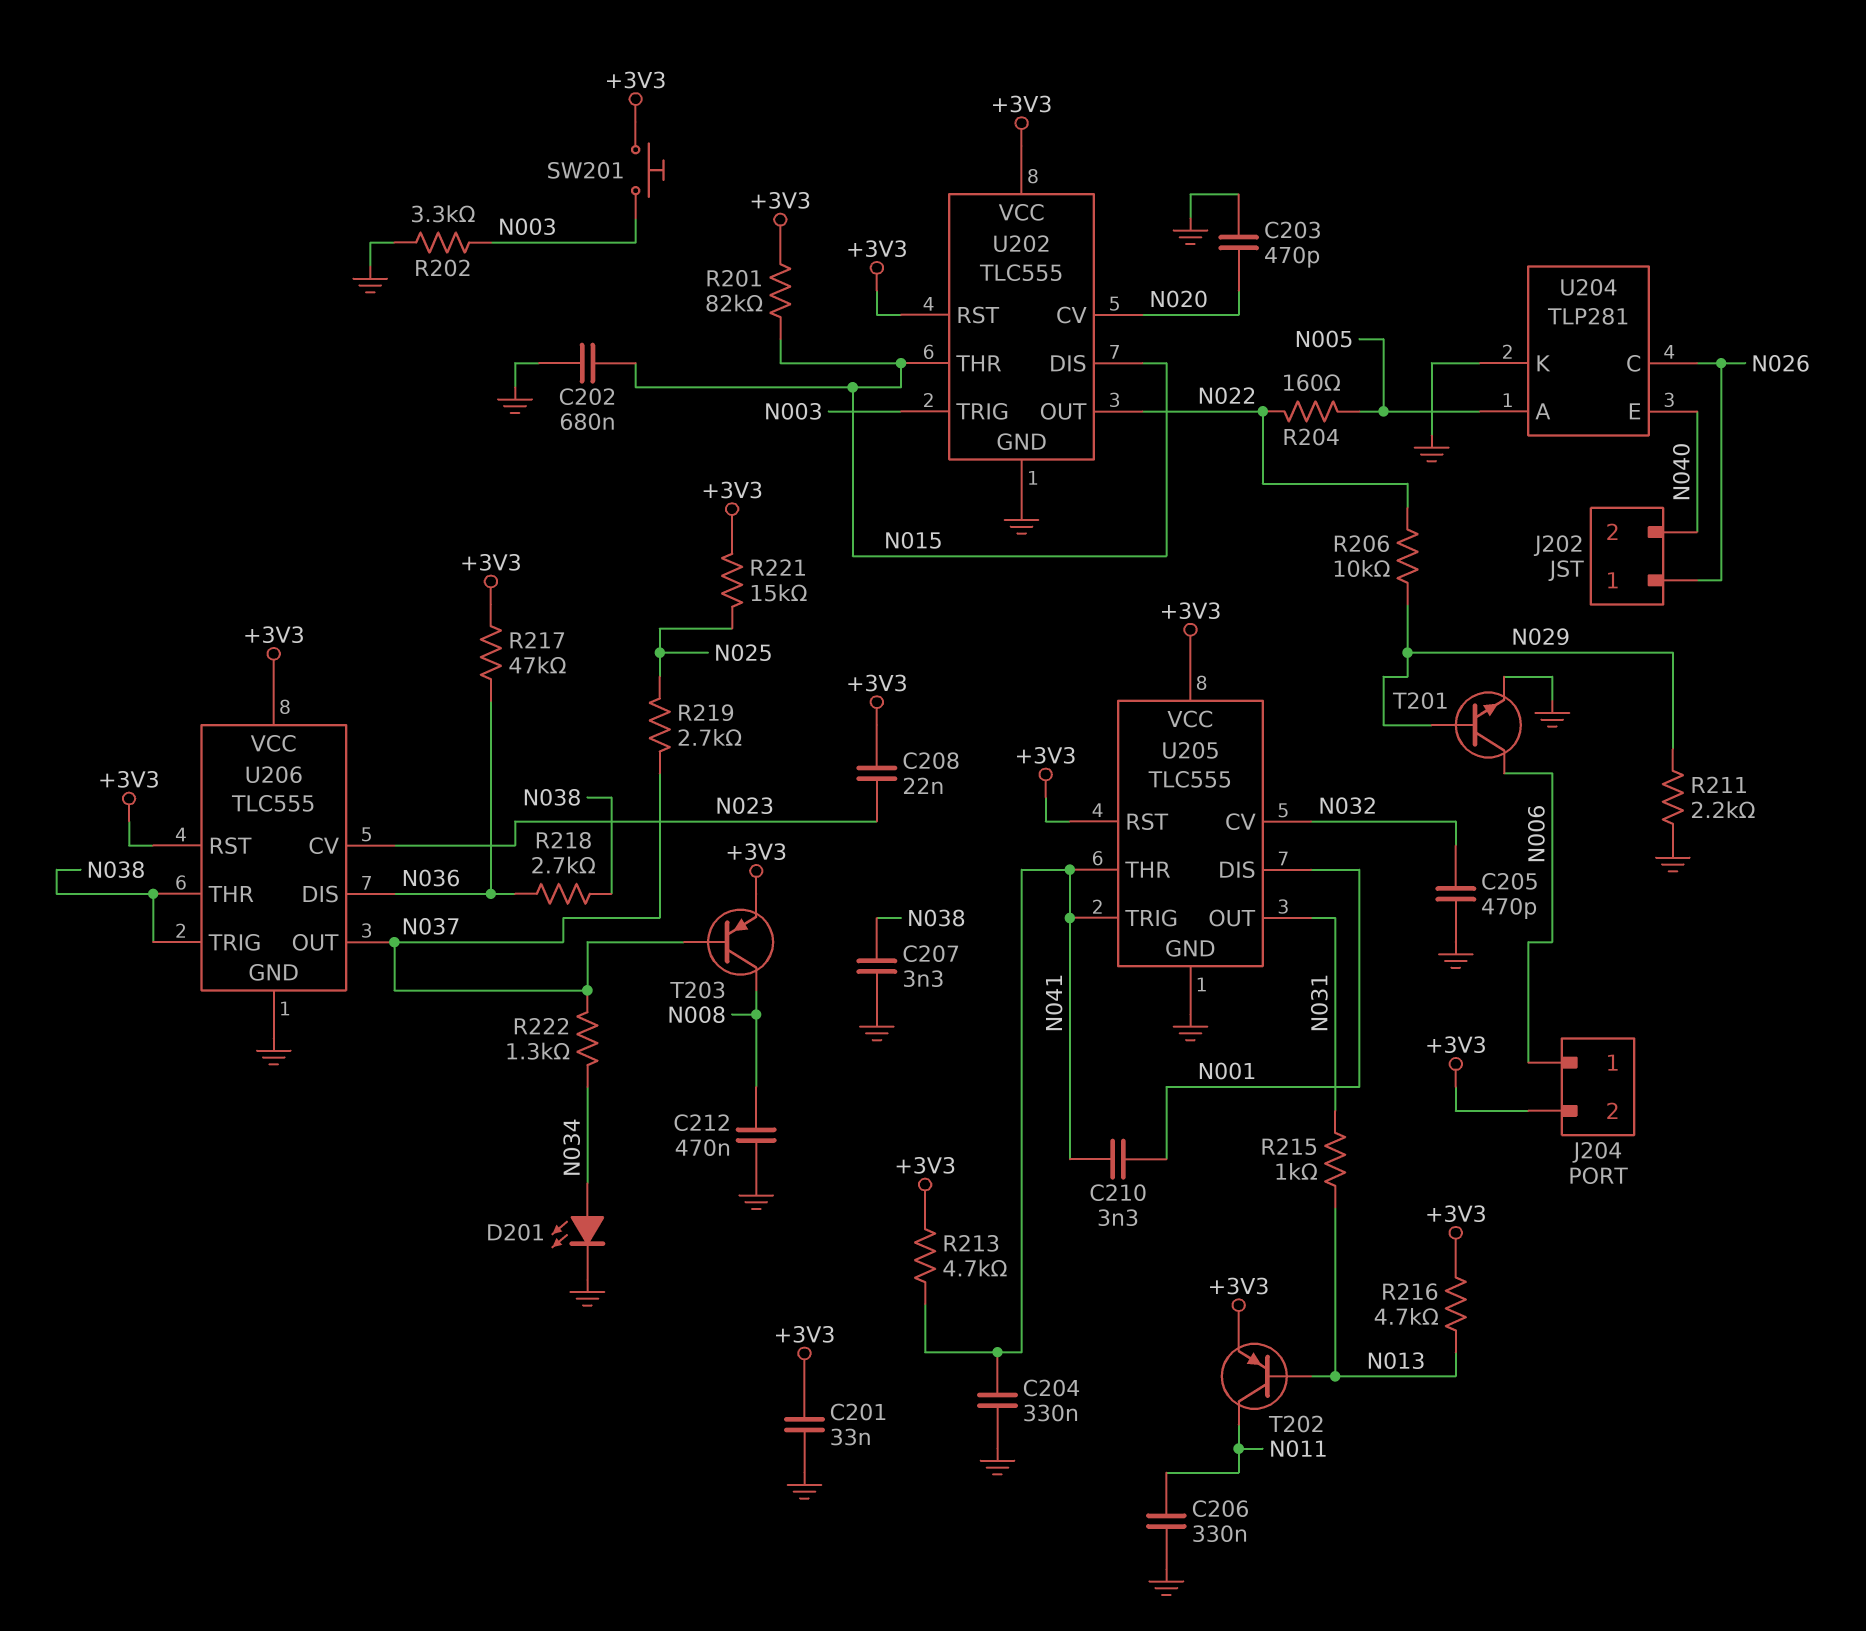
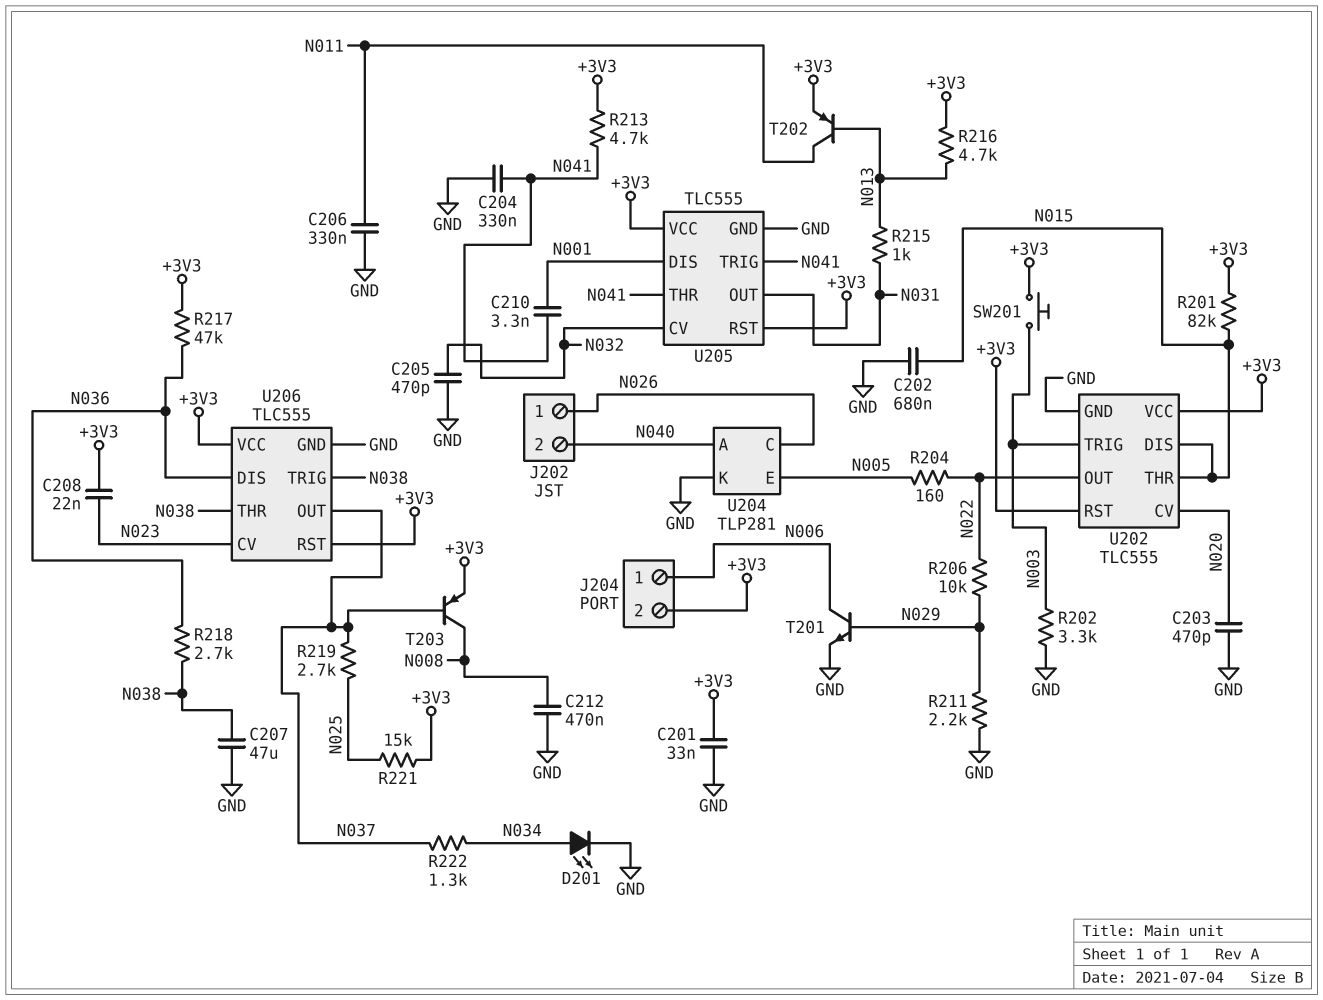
C207: 3.3nF (GND, N038) -> 47uF (GND, N038)
U204 pin A: N005 -> N040
U204 pin E: N040 -> N005

